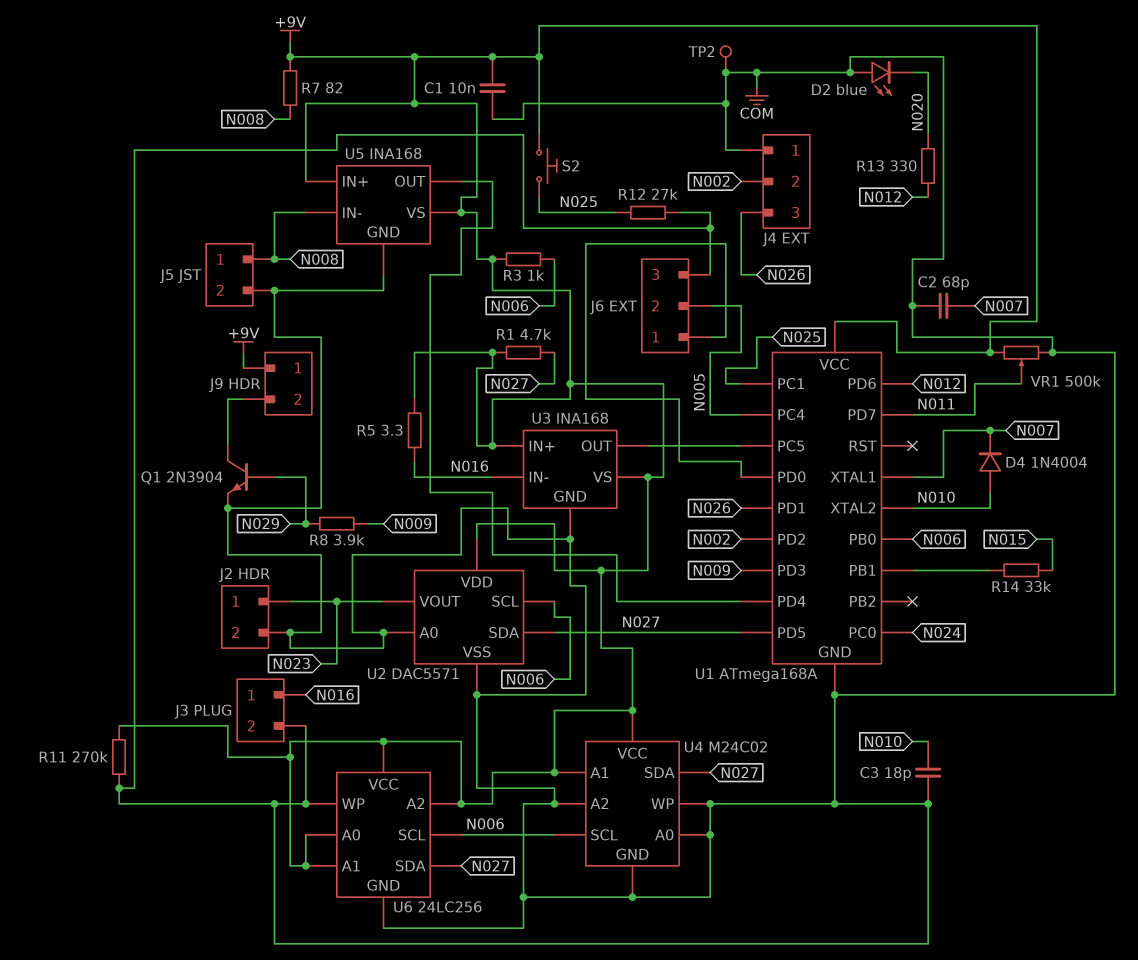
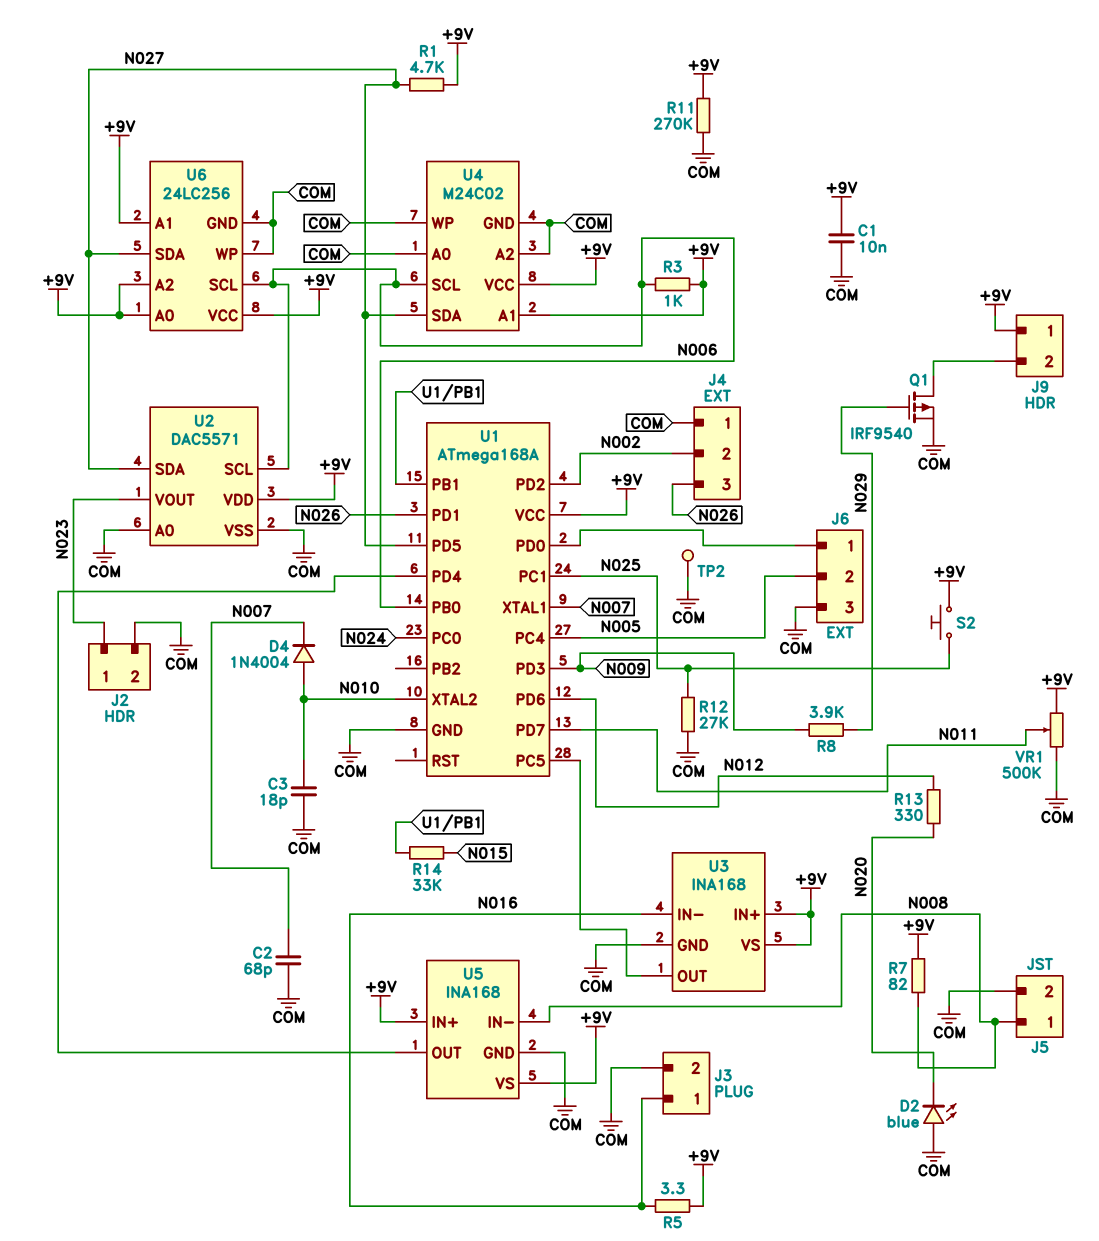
Q1: NPN 2N3904 (B N029, C J9/2, E COM) -> PMOS IRF9540 (G N029, D J9/2, S COM)

